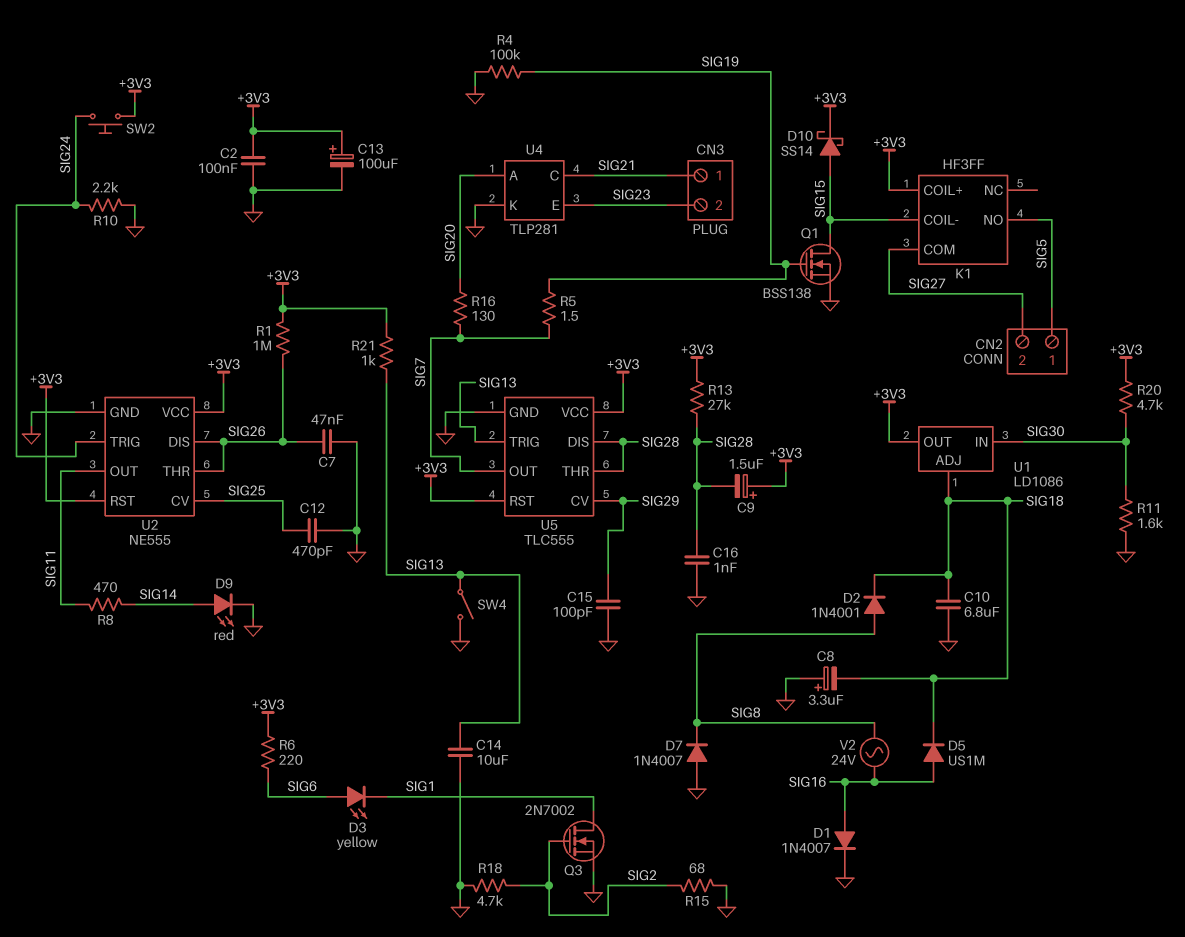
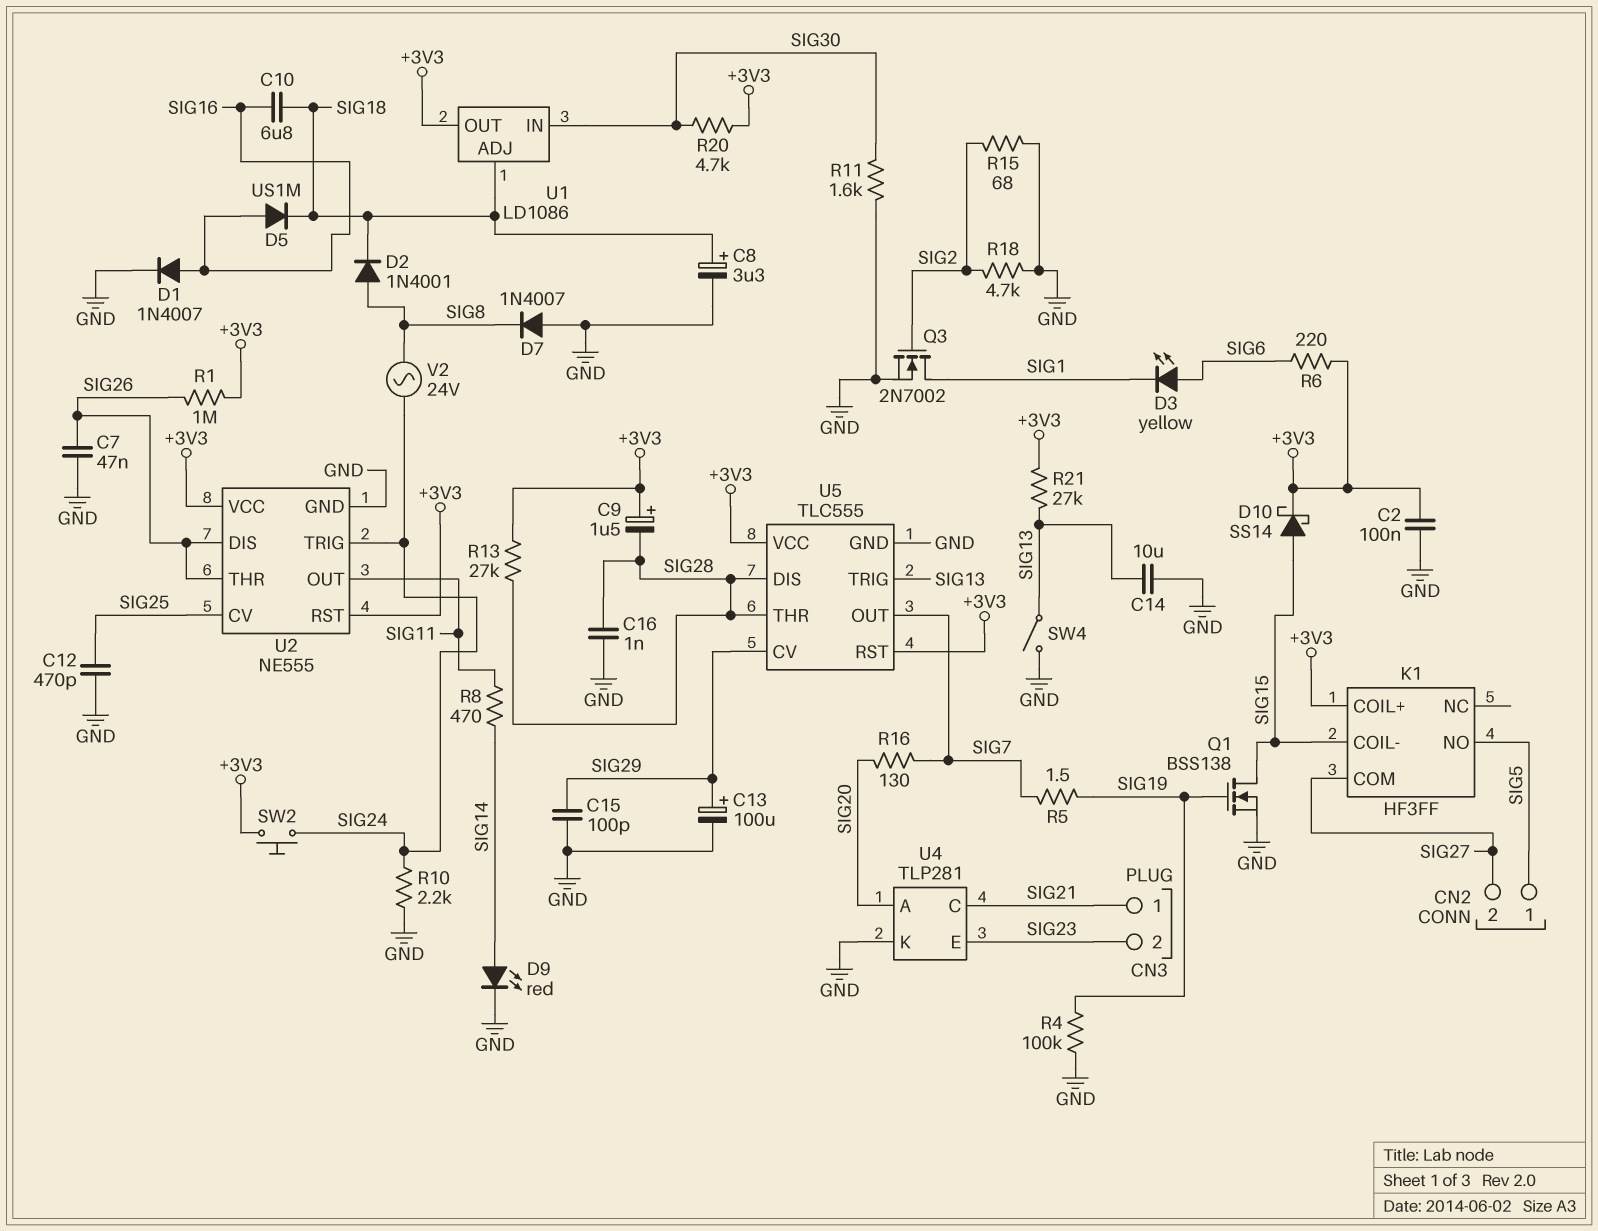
C8: 3.3uF (plus GND, minus SIG18) -> 3.3uF (plus SIG18, minus GND)
C10: 6.8uF (GND, SIG18) -> 6.8uF (SIG16, SIG18)
C13: 100uF (plus +3V3, minus GND) -> 100uF (plus SIG29, minus GND)
R21: 1k (+3V3, SIG13) -> 27k (+3V3, SIG13)
V2: AC 24V (SIG8, SIG16) -> AC 24V (SIG8, SIG24)

